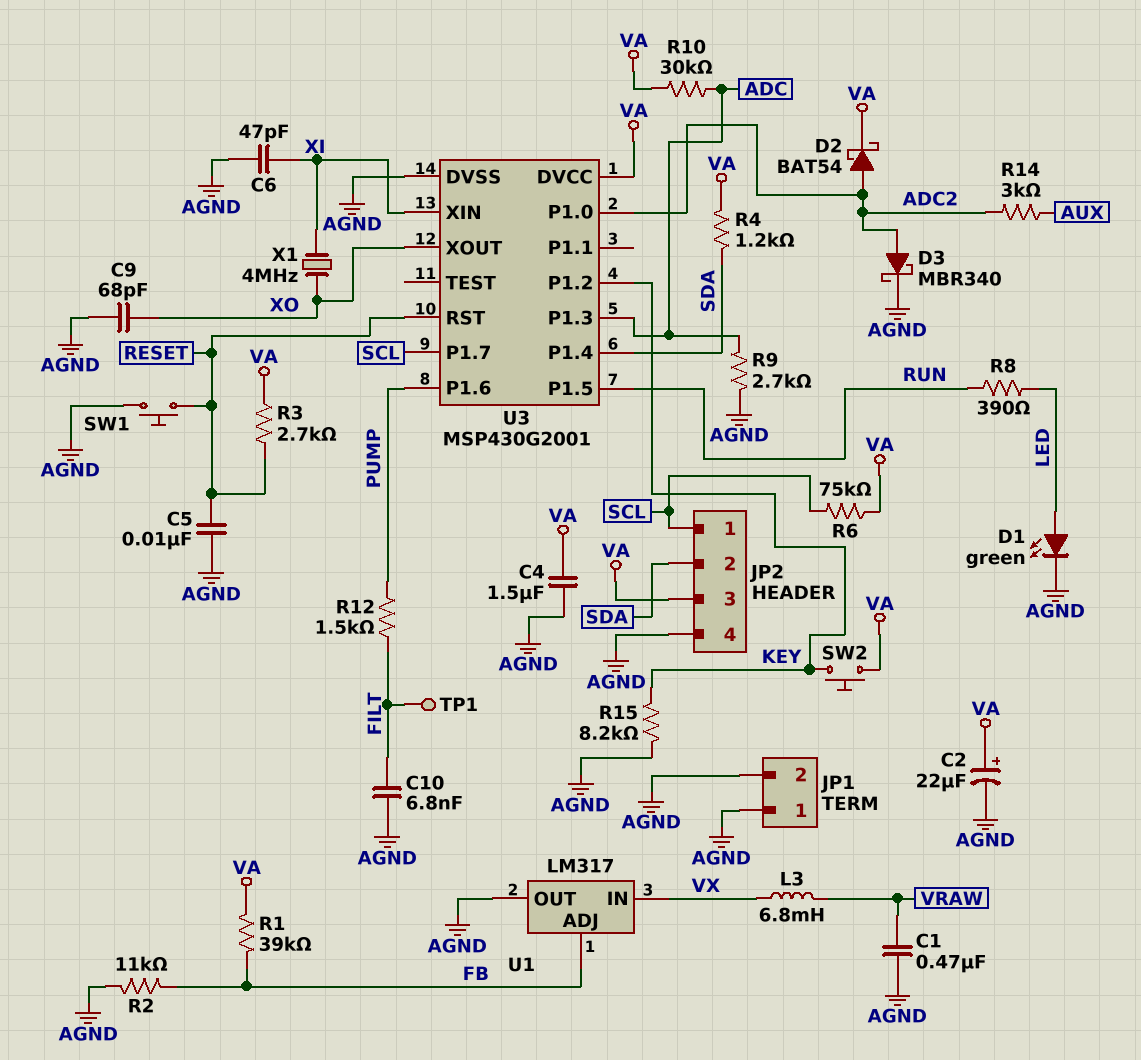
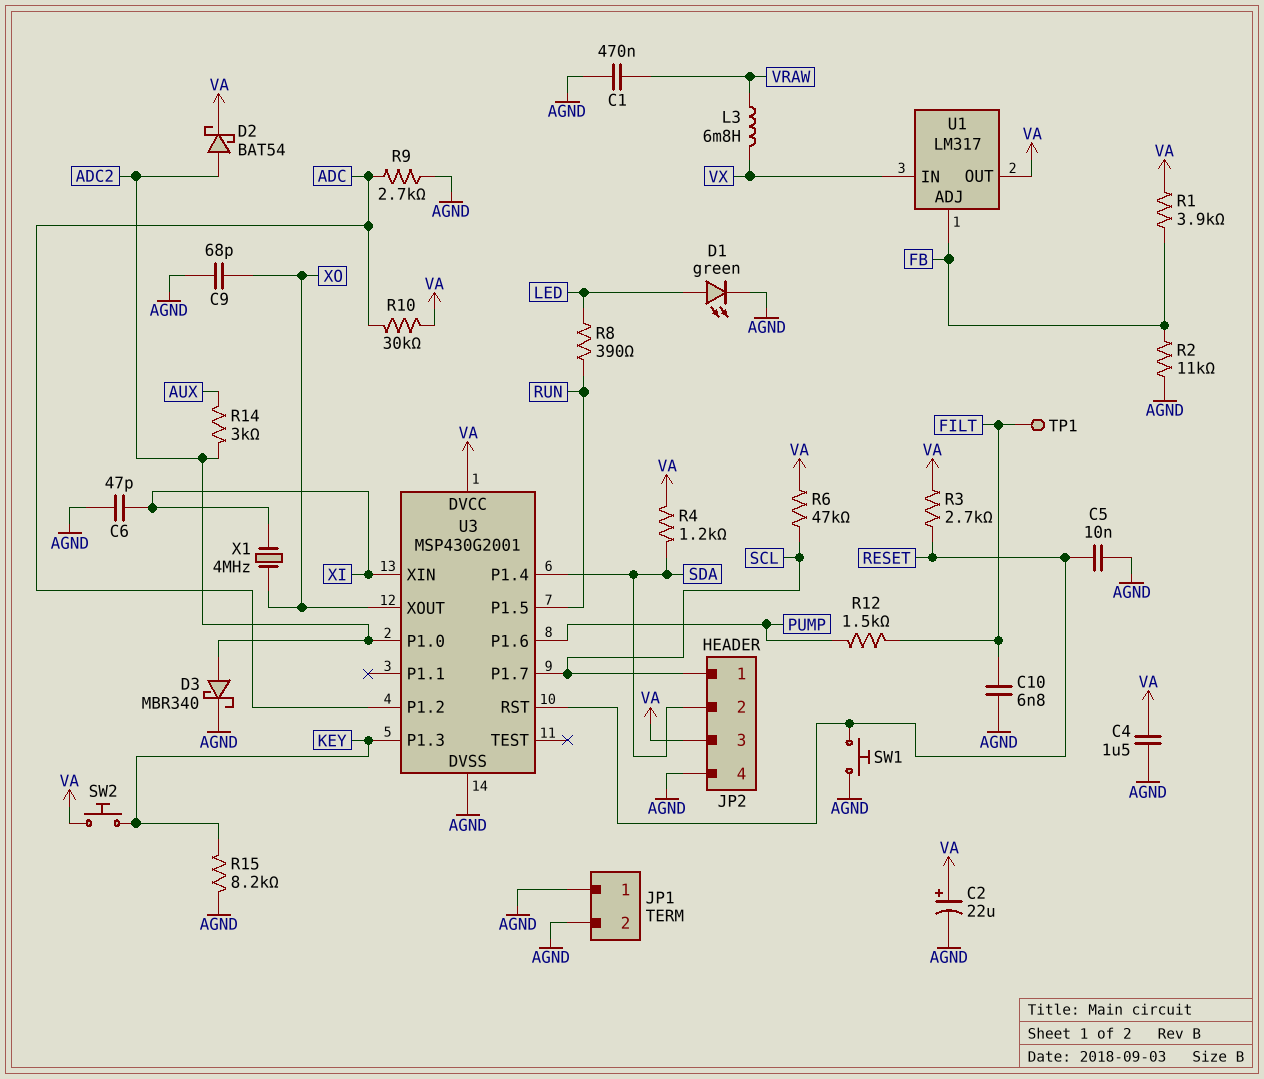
R1: 39k (FB, VA) -> 3.9k (FB, VA)
R6: 75k (SCL, VA) -> 47k (SCL, VA)
U1 pin OUT: AGND -> VA
U3 pin P1.2: KEY -> ADC
U3 pin P1.3: ADC -> KEY

